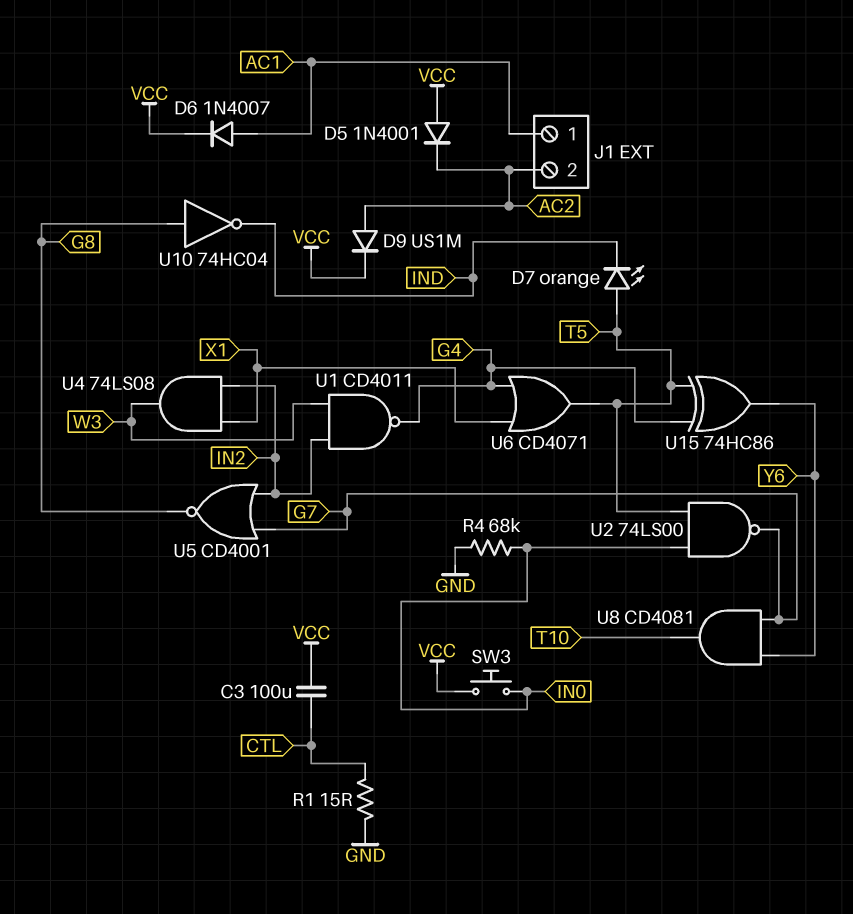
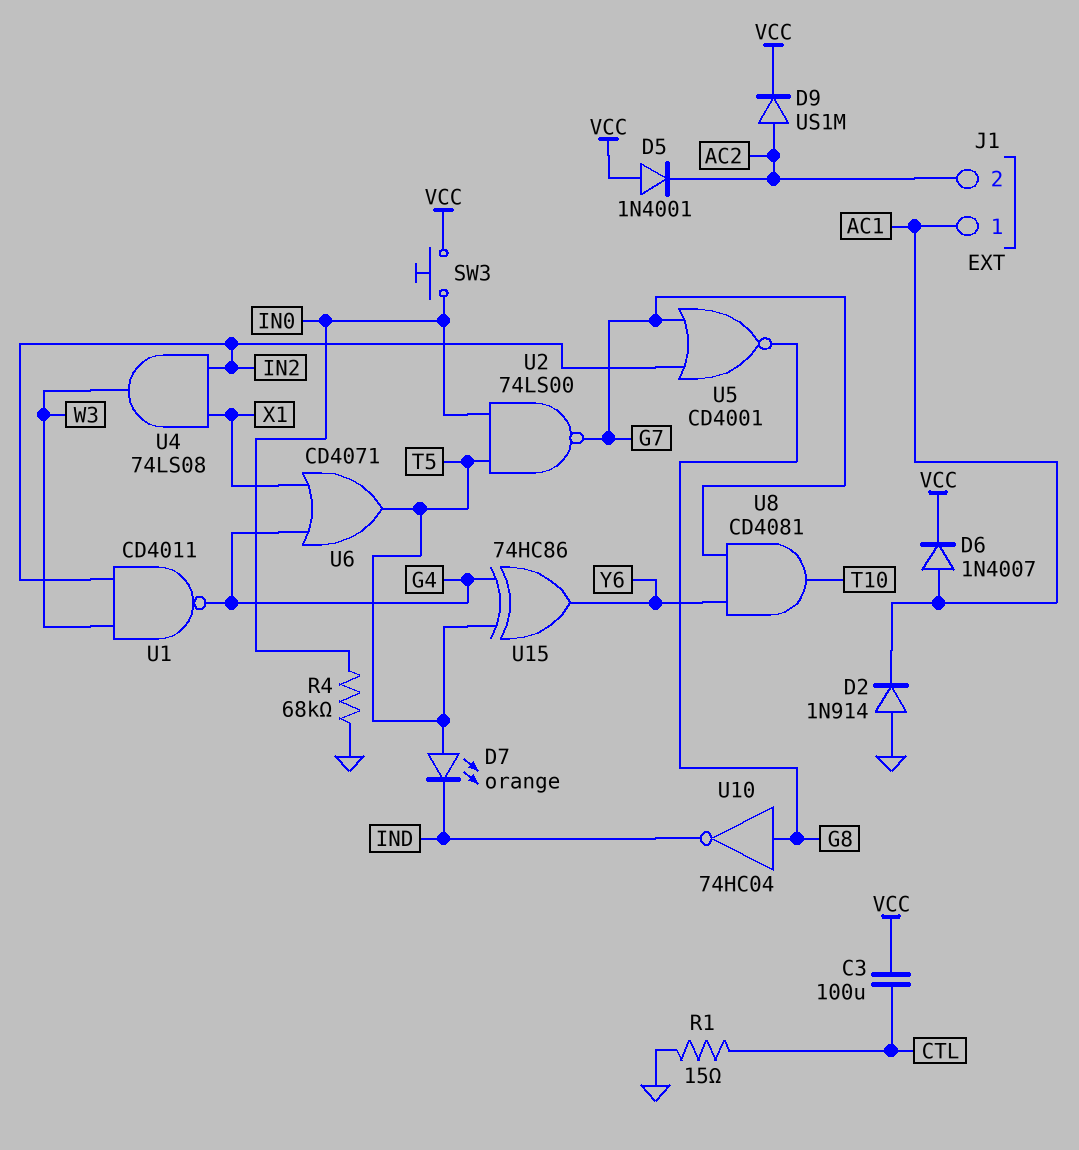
D2: none -> diode 1N914 (A GND, K AC1)

